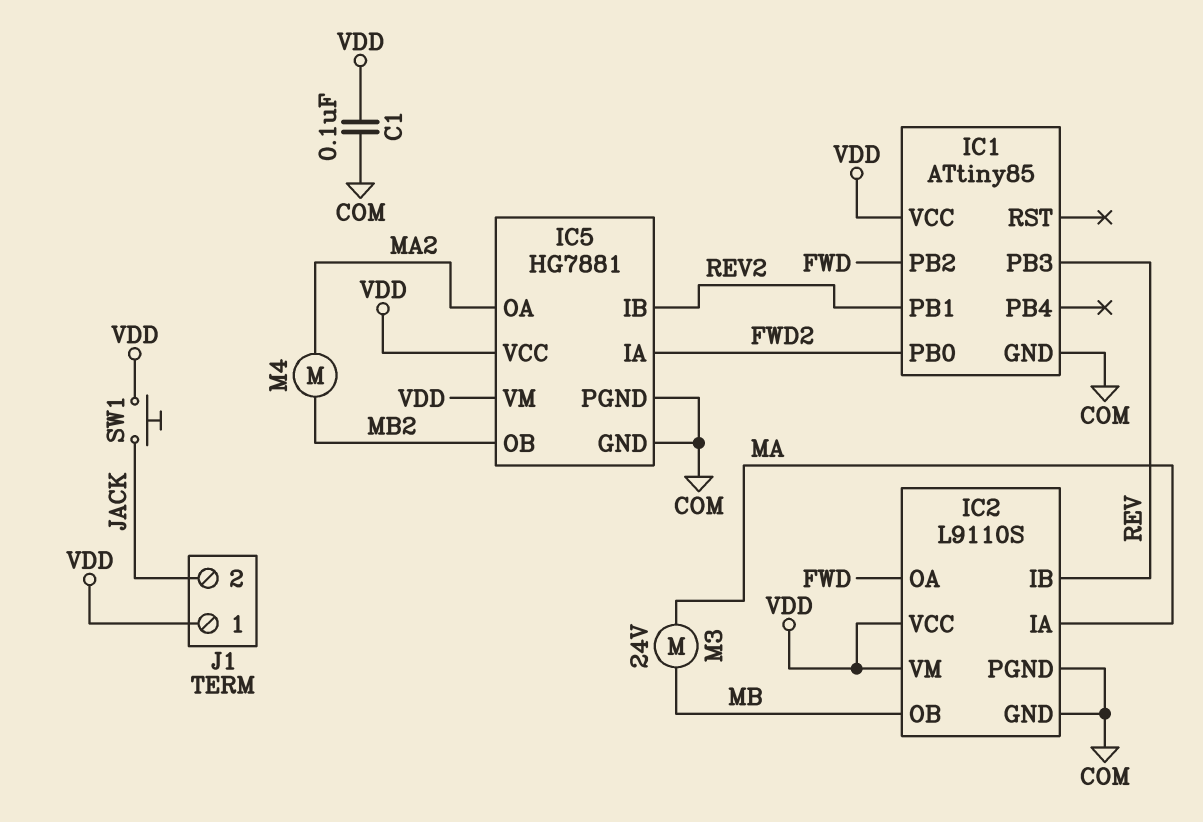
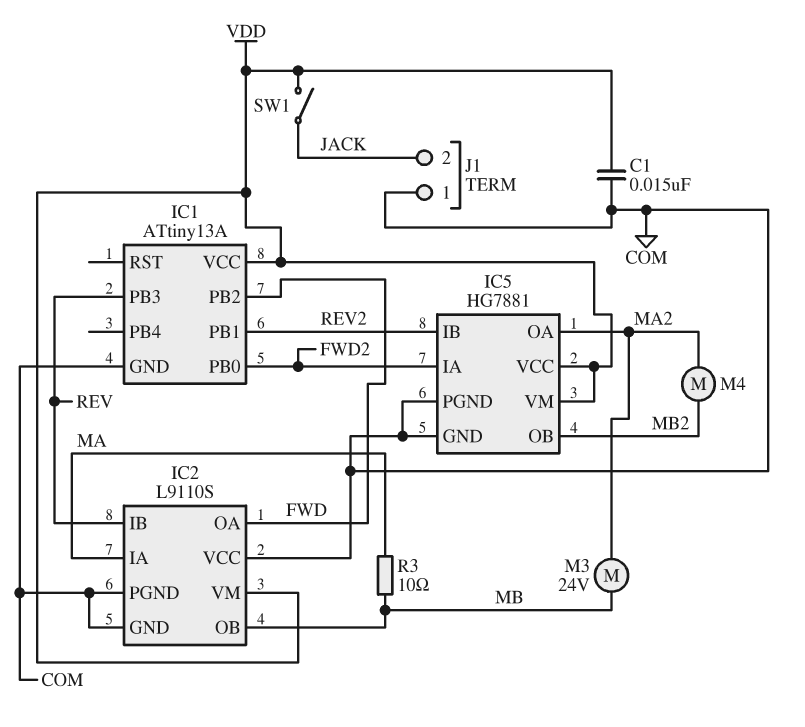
C1: 100nF (COM, VDD) -> 15nF (COM, VDD)
IC1: ATtiny85 -> ATtiny13A
IC2 pin VCC: VDD -> COM
J1 pin 1: VDD -> COM
M3: motor 24V (MA, MB) -> motor 24V (MA2, MB)
R3: none -> 10 (MA, MB)
SW1: button (JACK, VDD) -> switch (JACK, VDD)

